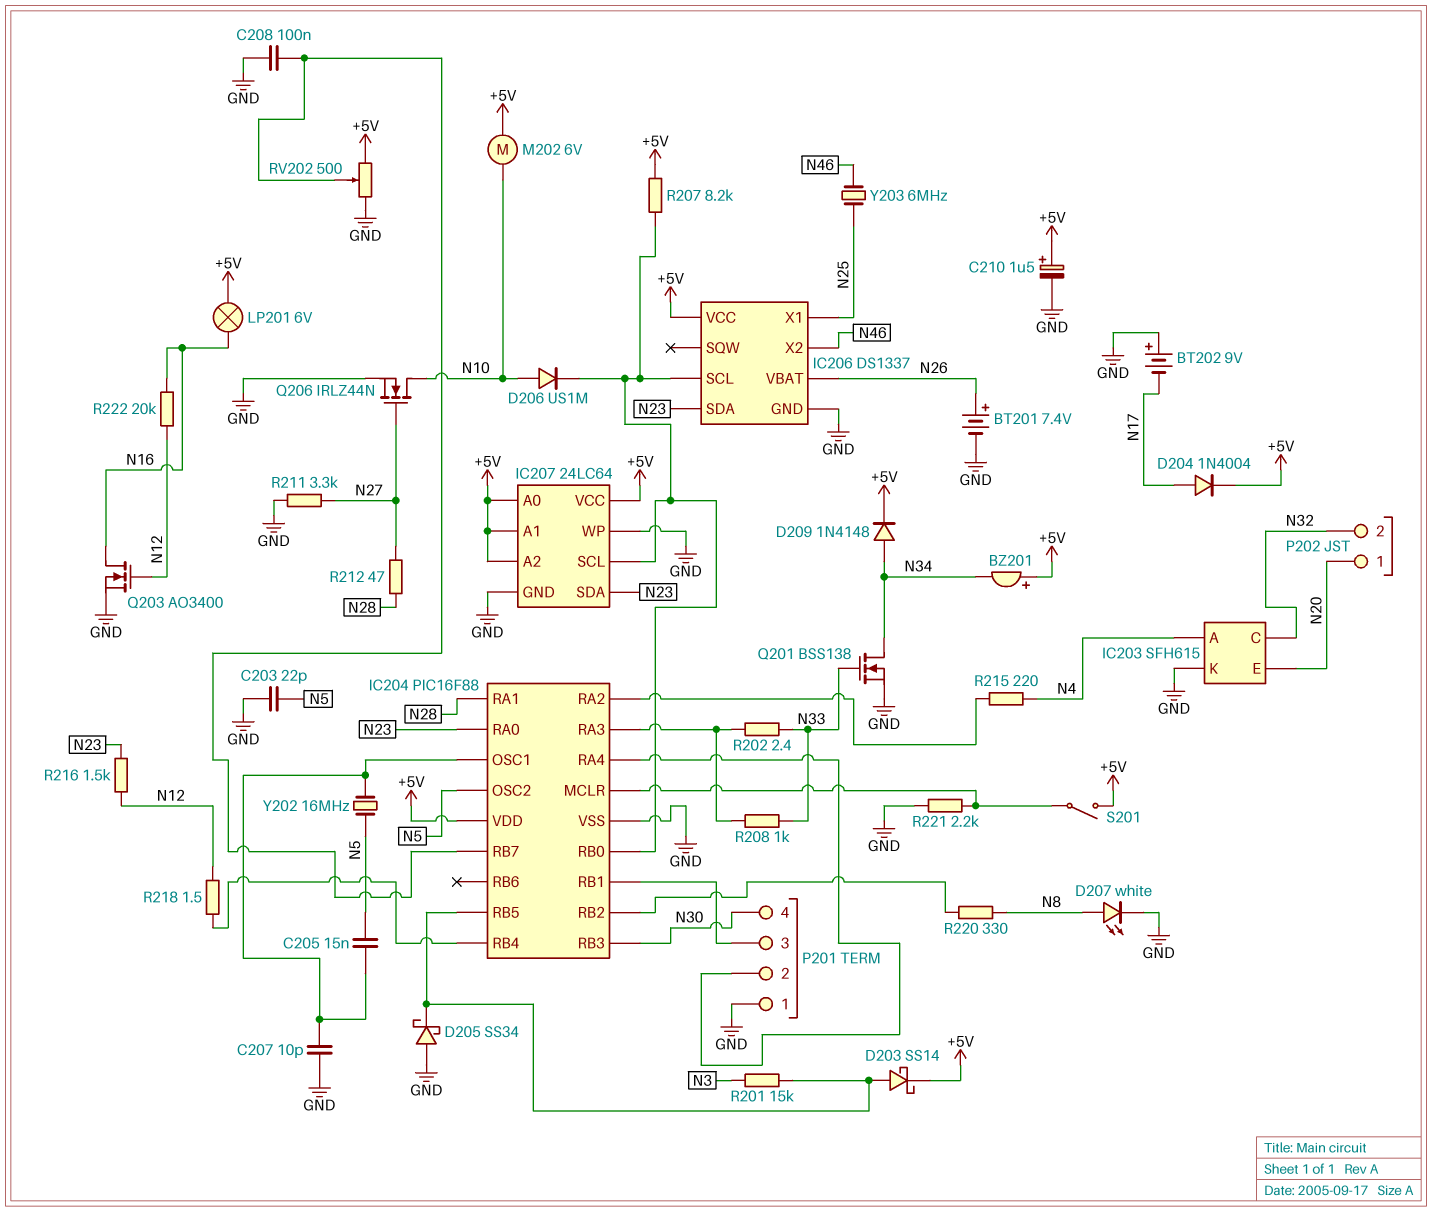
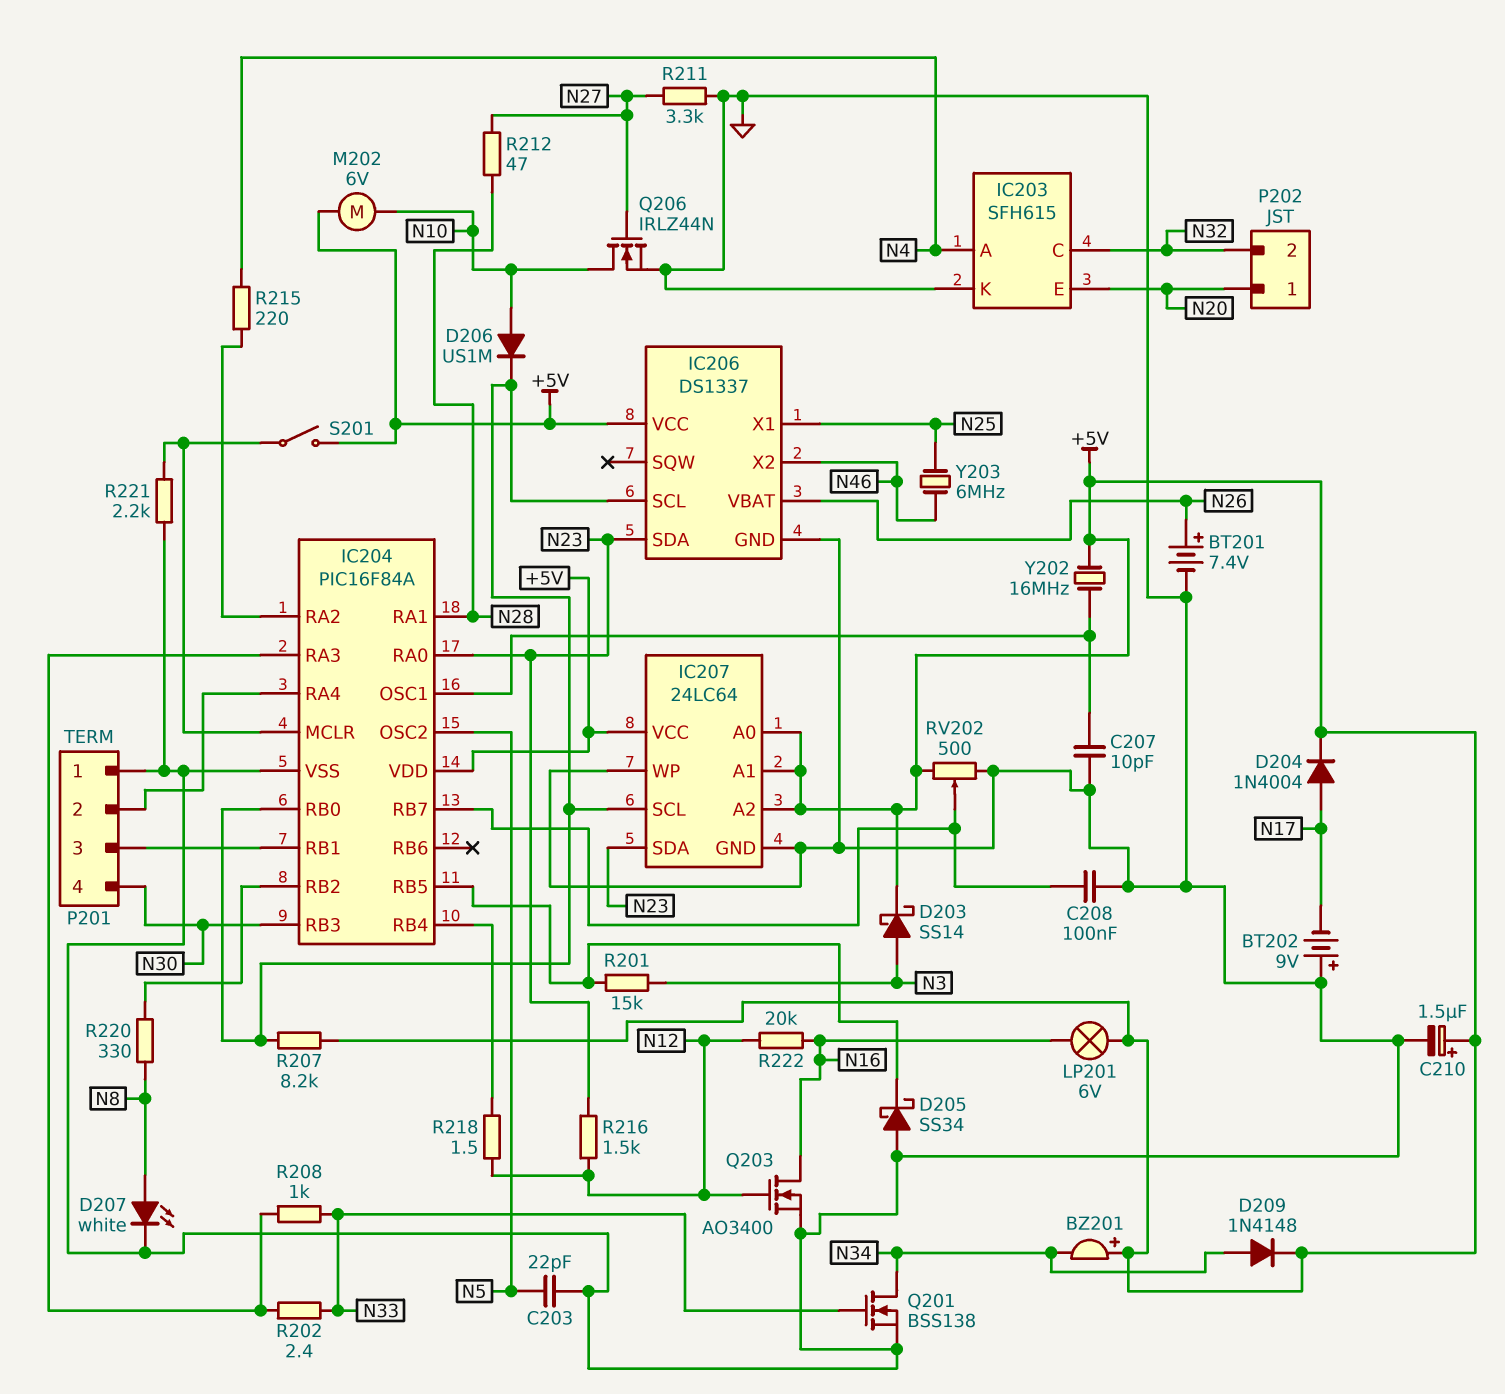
C205: 15nF (IC204/OSC1, N5) -> none
D203: schottky SS14 (A IC204/RB5, K +5V) -> schottky SS14 (A N3, K +5V)
IC204: PIC16F88 -> PIC16F84A
Y202: 16MHz (IC204/OSC1, N5) -> 16MHz (+5V, IC204/OSC1)

